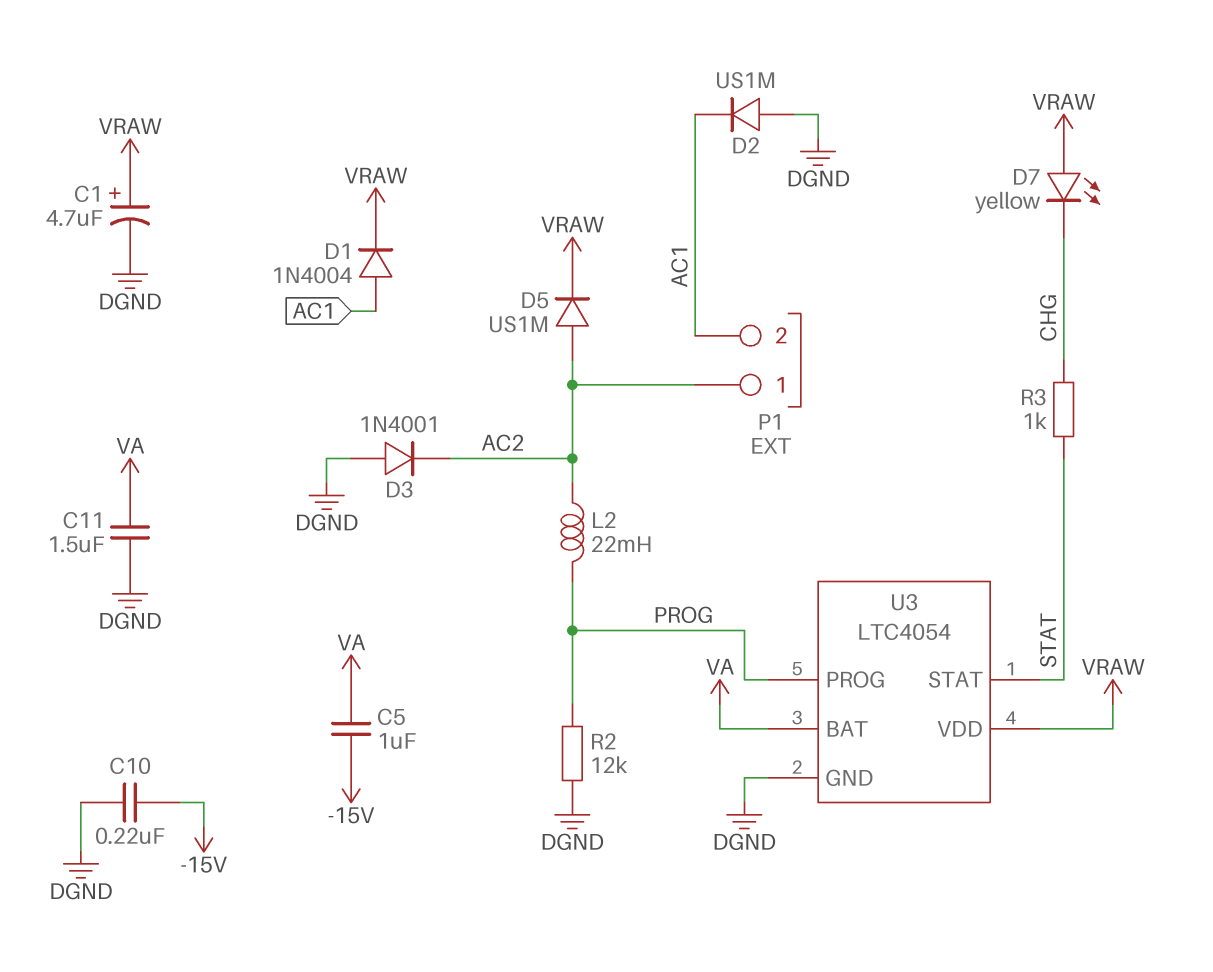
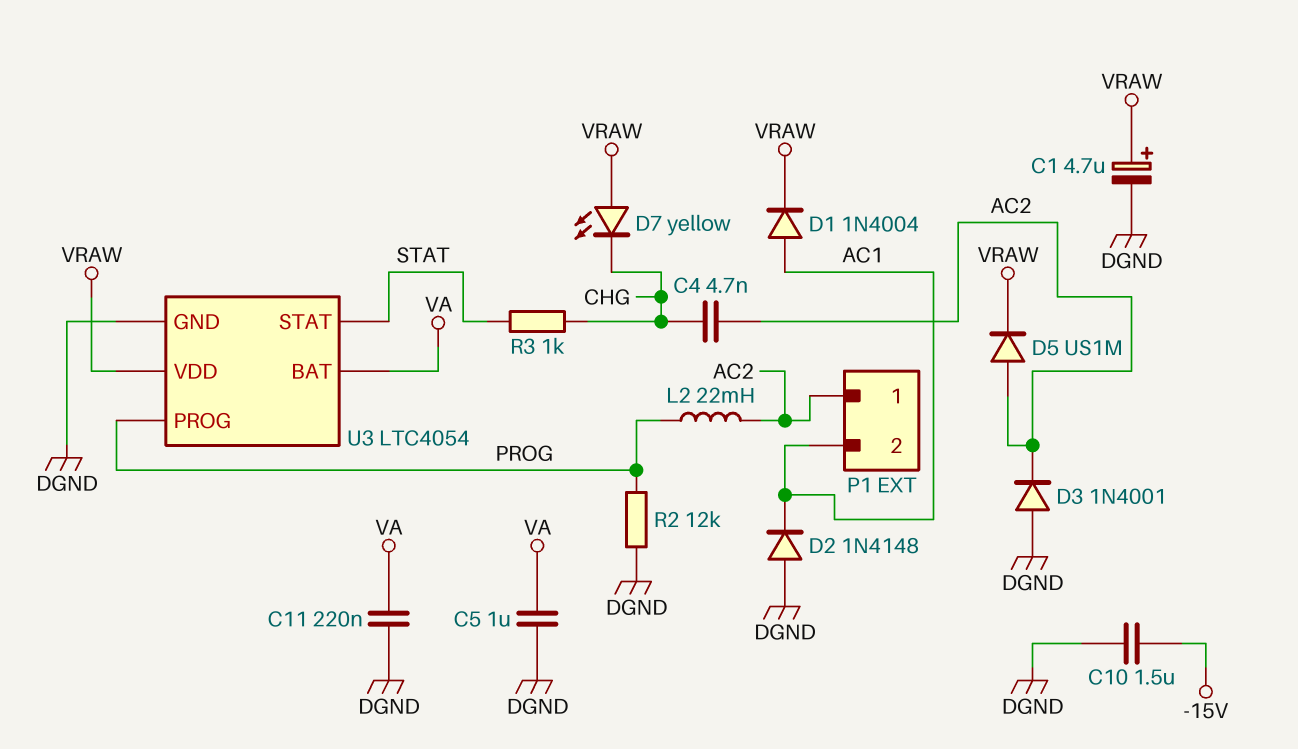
C4: none -> 4.7nF (AC2, CHG)
C5: 1uF (-15V, VA) -> 1uF (DGND, VA)
C10: 220nF (-15V, DGND) -> 1.5uF (-15V, DGND)
C11: 1.5uF (DGND, VA) -> 220nF (DGND, VA)
D2: diode US1M (A DGND, K AC1) -> diode 1N4148 (A DGND, K AC1)

